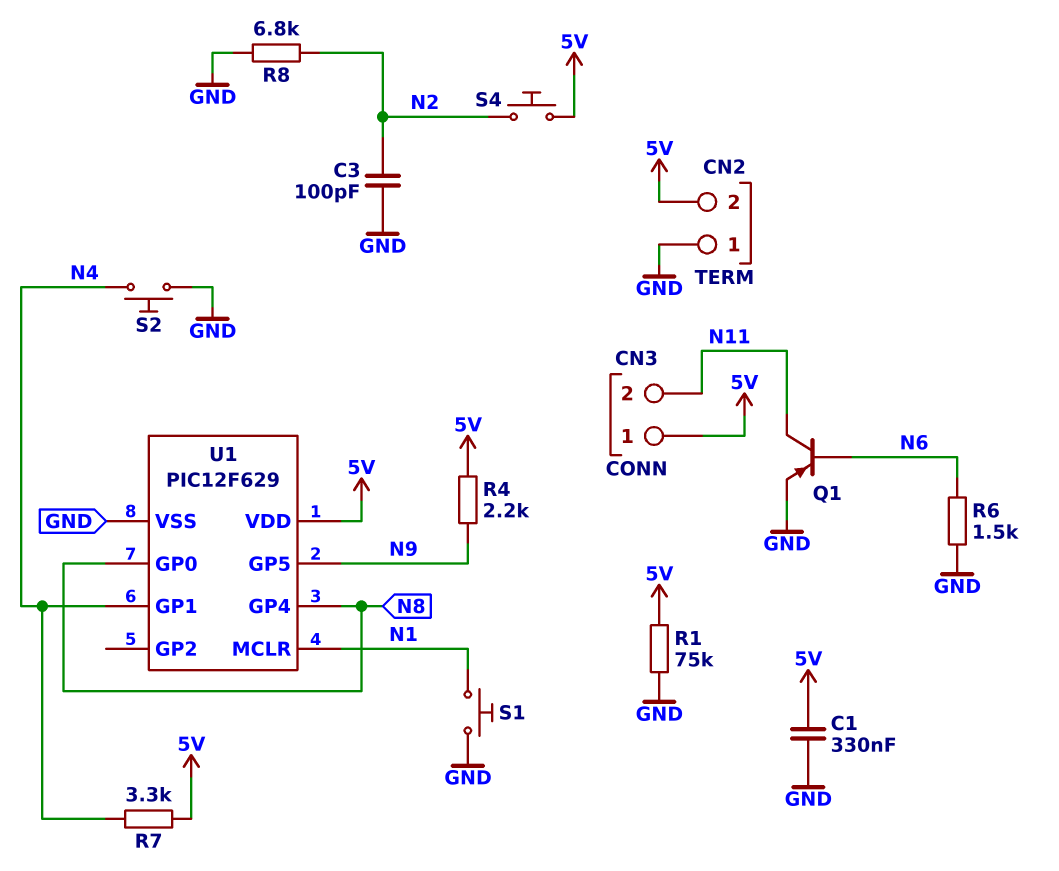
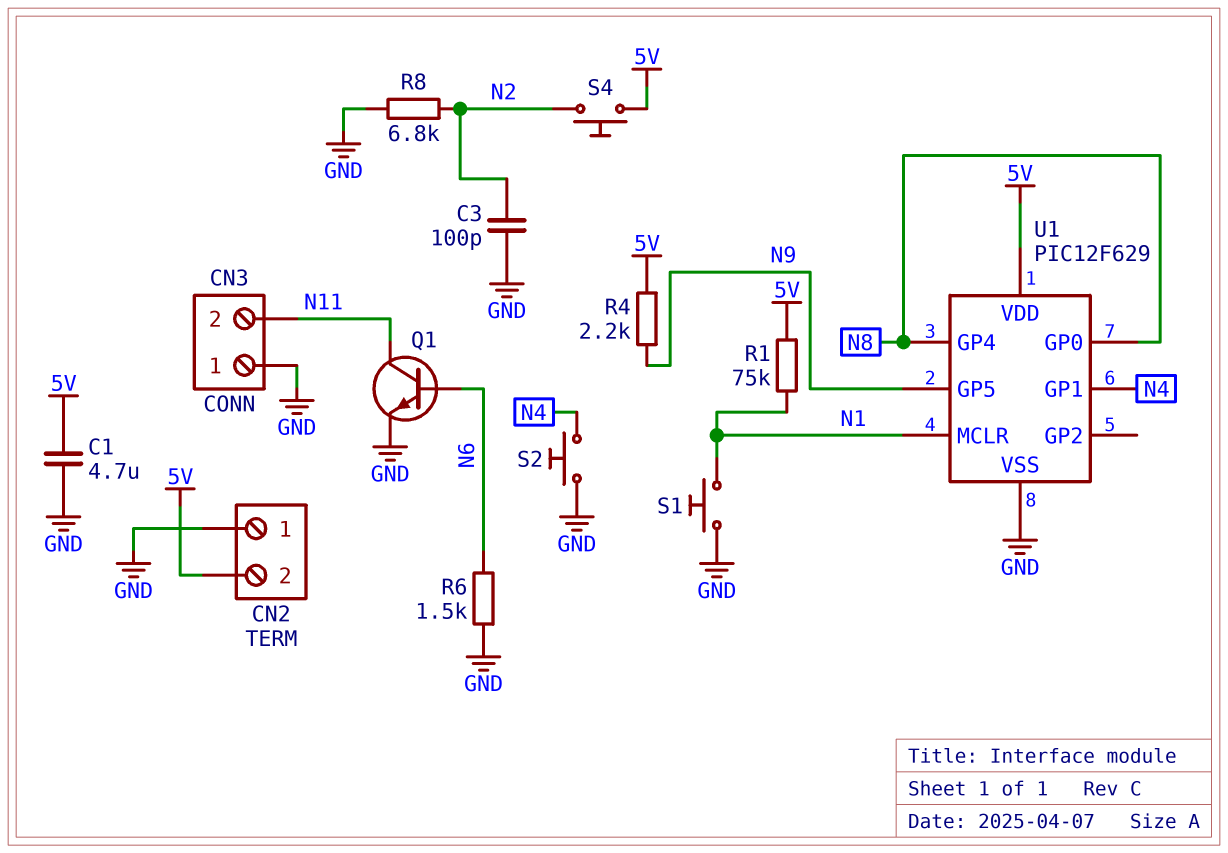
C1: 330nF (5V, GND) -> 4.7uF (5V, GND)
CN3 pin 1: 5V -> GND
Q1: PNP (B N6, C N11, E GND) -> NPN (B N6, C N11, E GND)
R1: 75k (5V, GND) -> 75k (5V, N1)
R7: 3.3k (5V, N4) -> none

